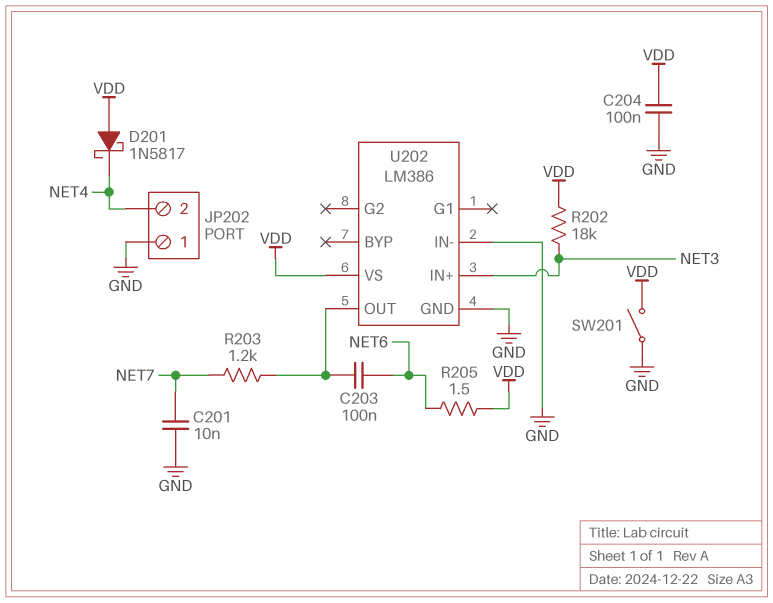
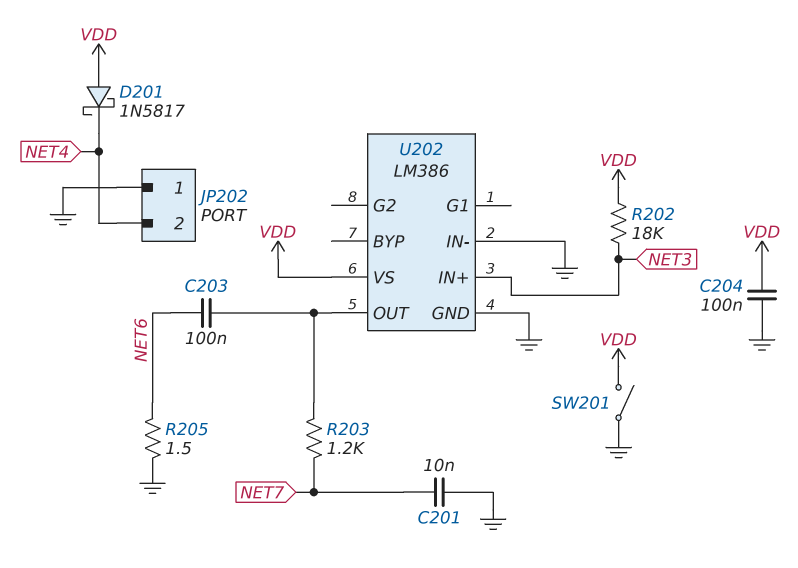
R205: 1.5 (NET6, VDD) -> 1.5 (GND, NET6)

